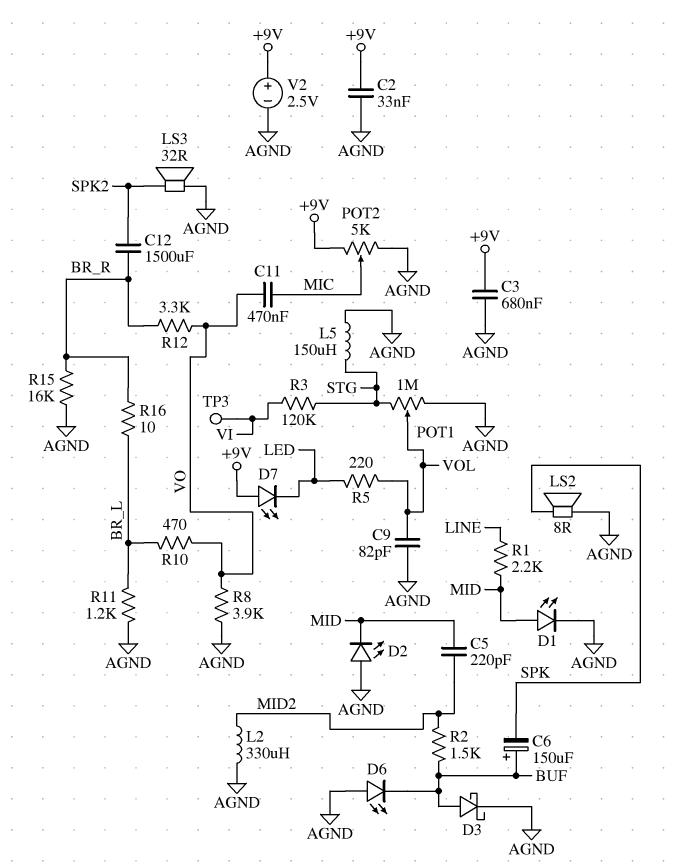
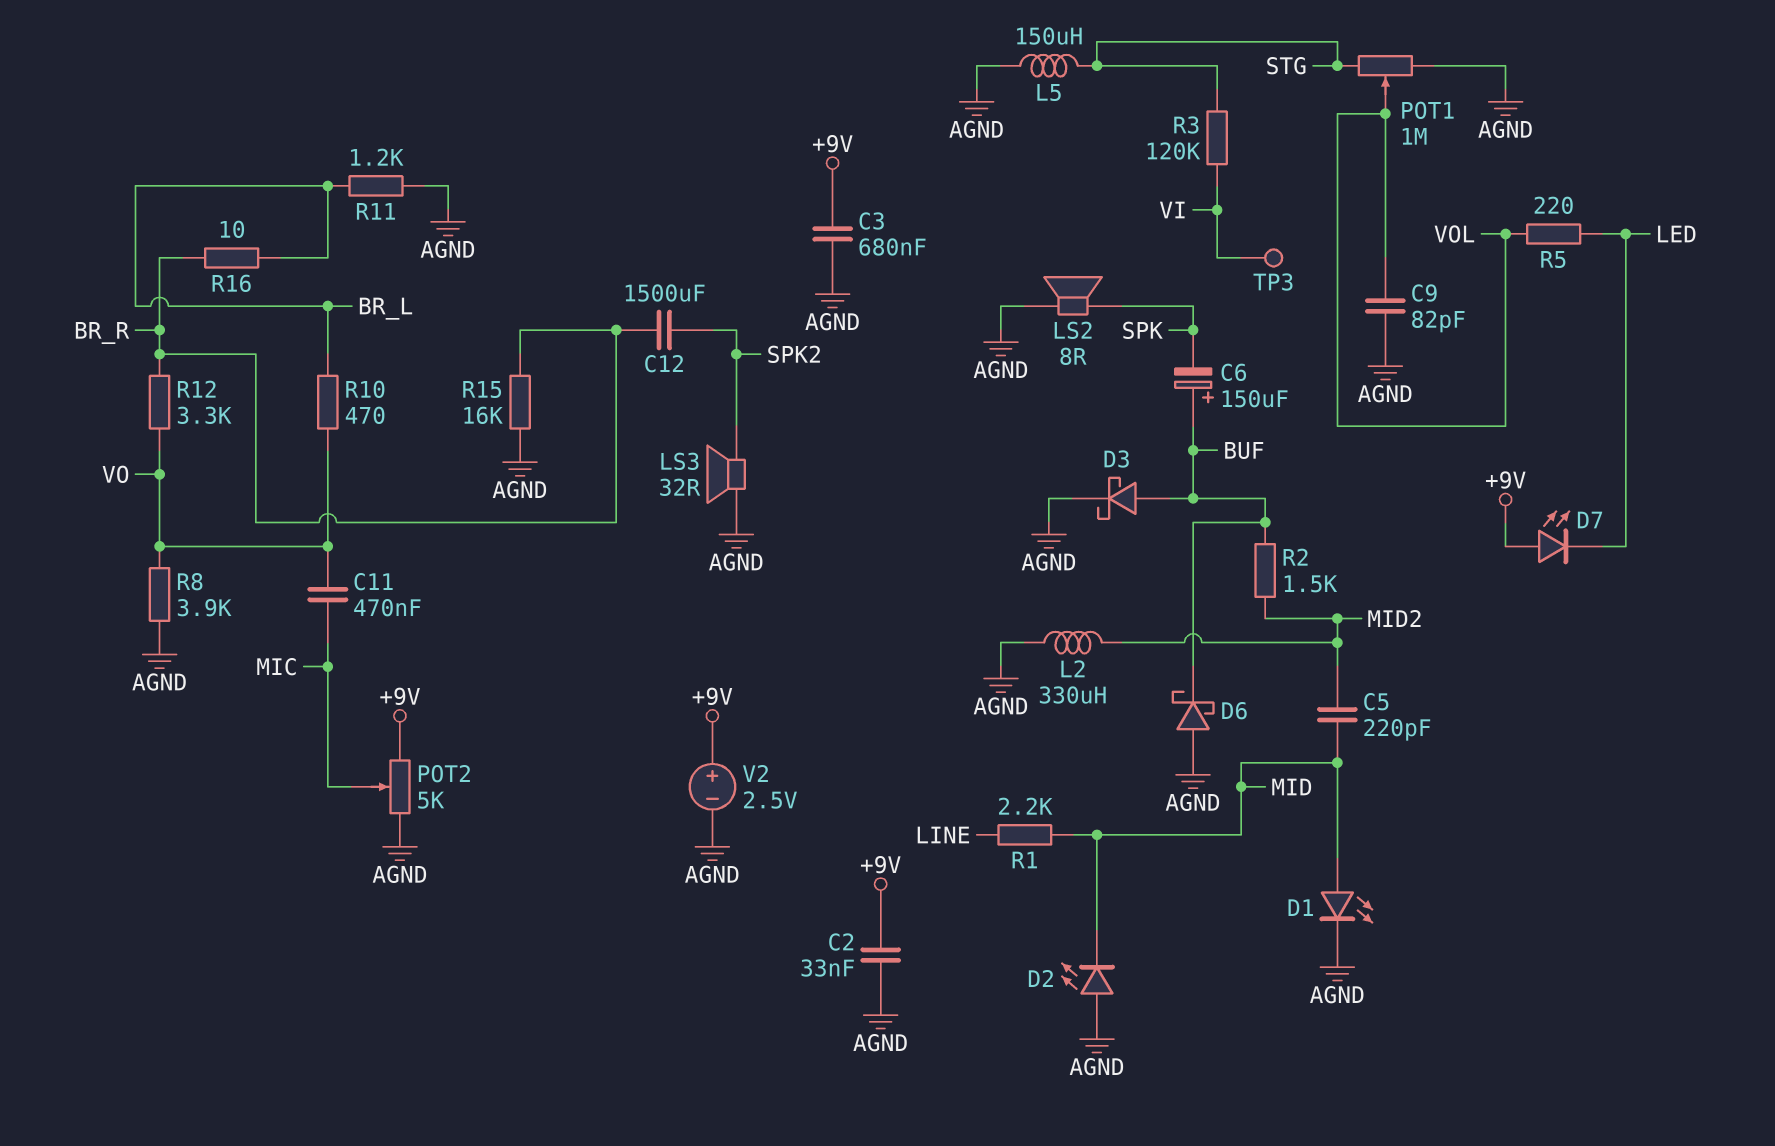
D6: LED (A AGND, K BUF) -> schottky (A AGND, K BUF)

